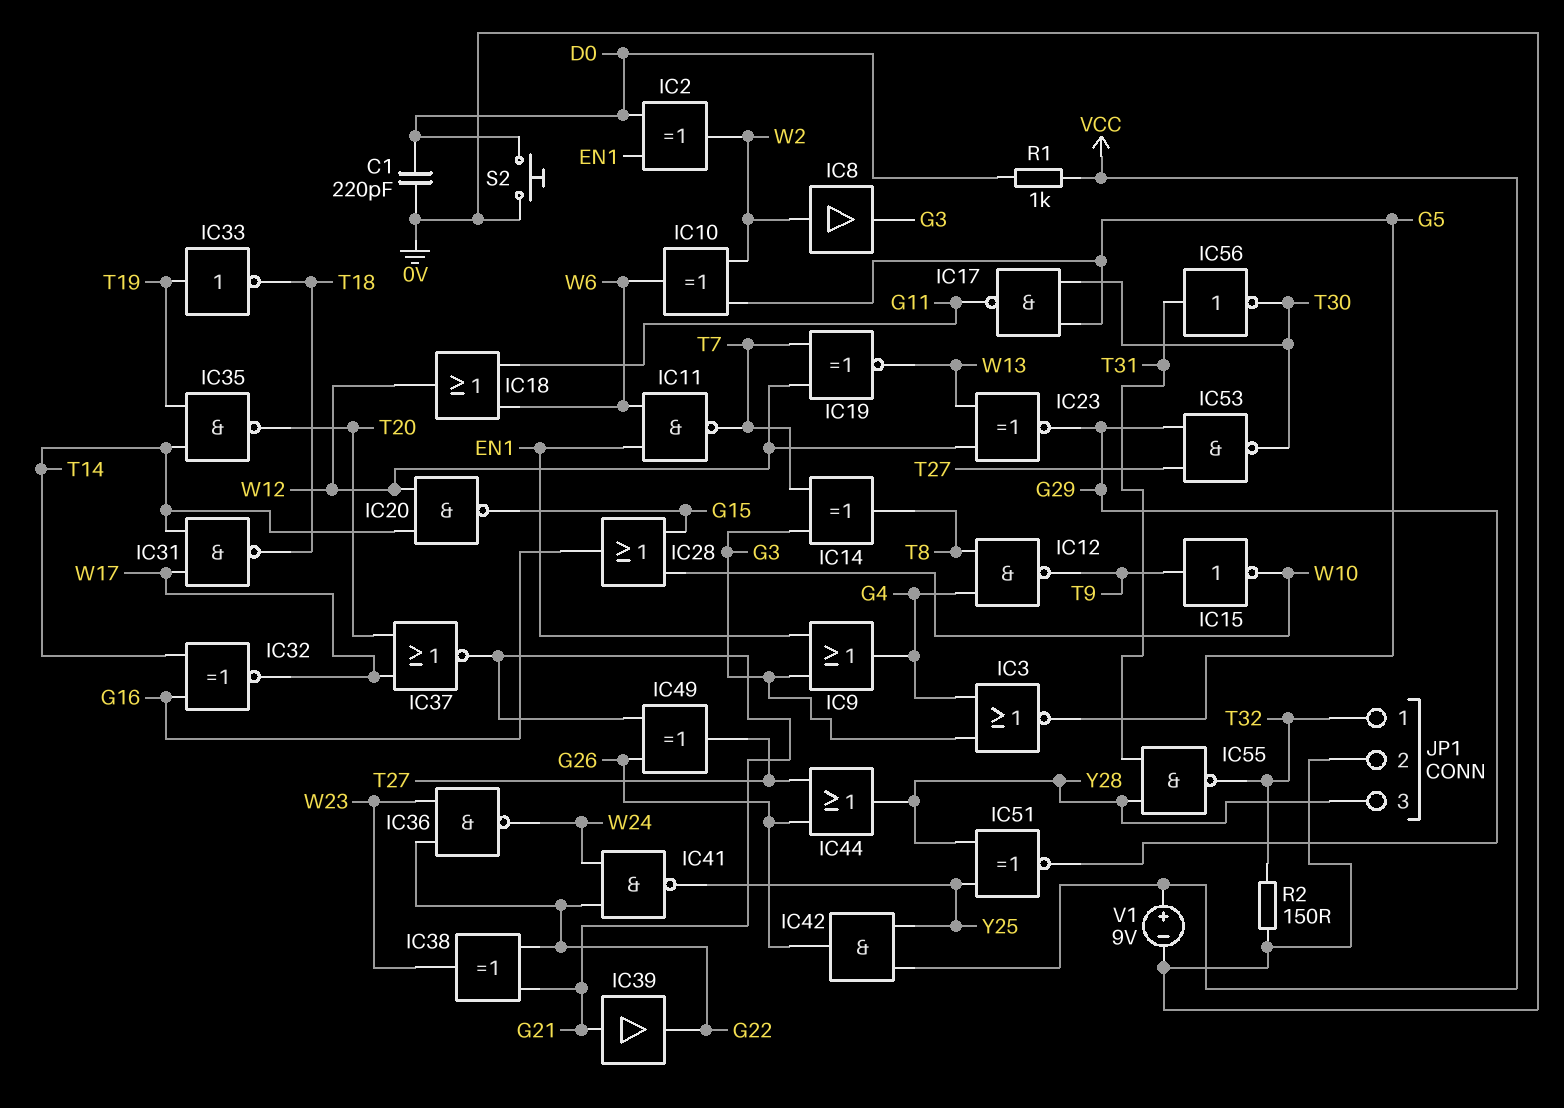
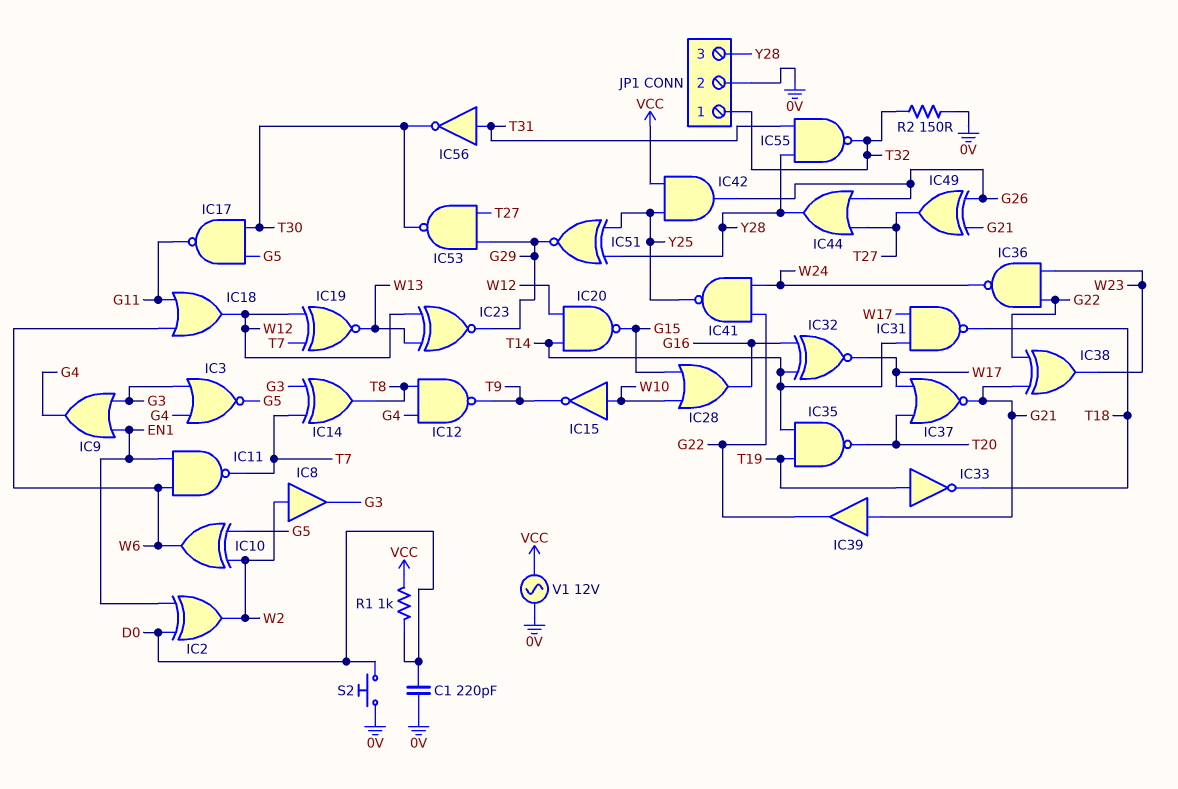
IC15: NOT (in T9, out W10) -> NOT (in W10, out T9)
V1: 9V (plus VCC, minus 0V) -> AC 12V (0V, VCC)

